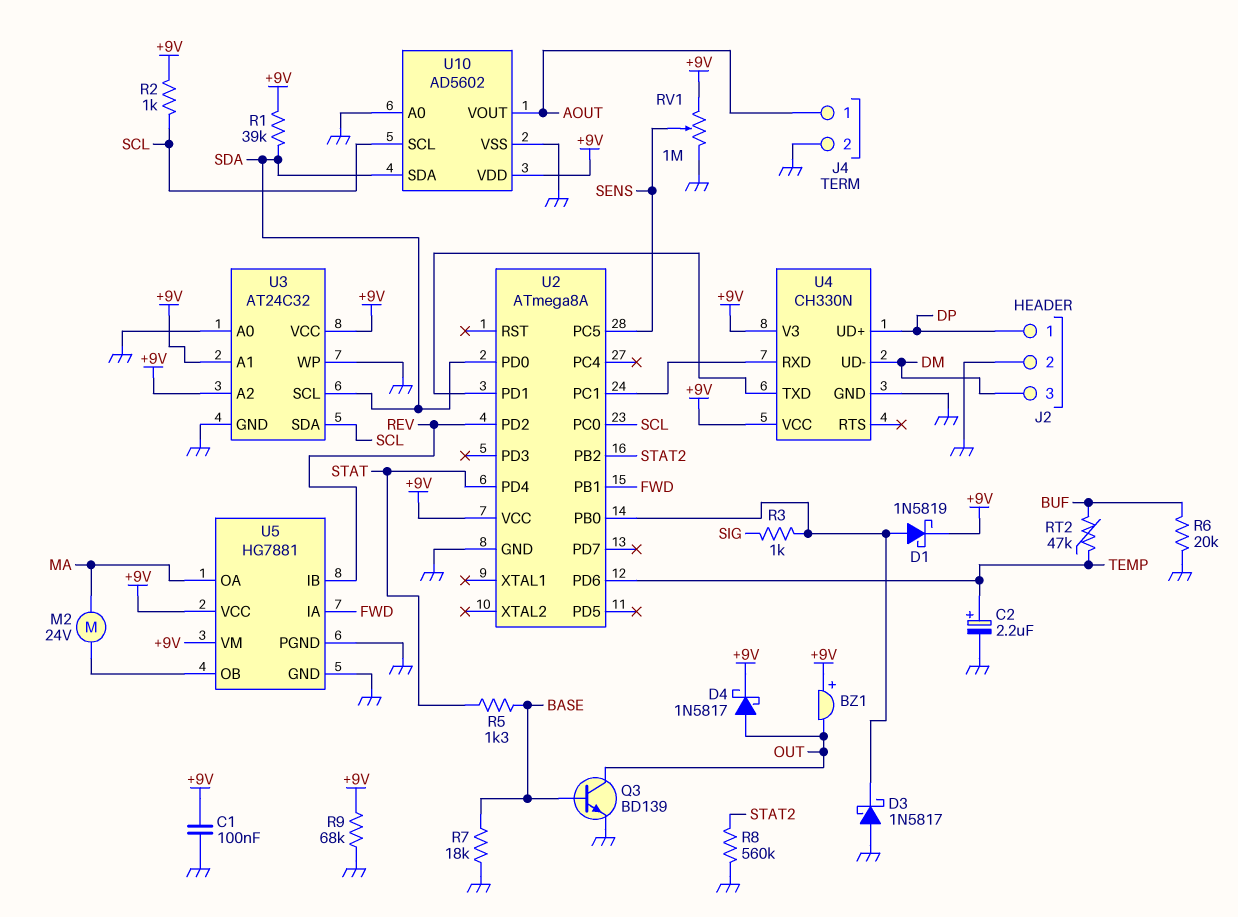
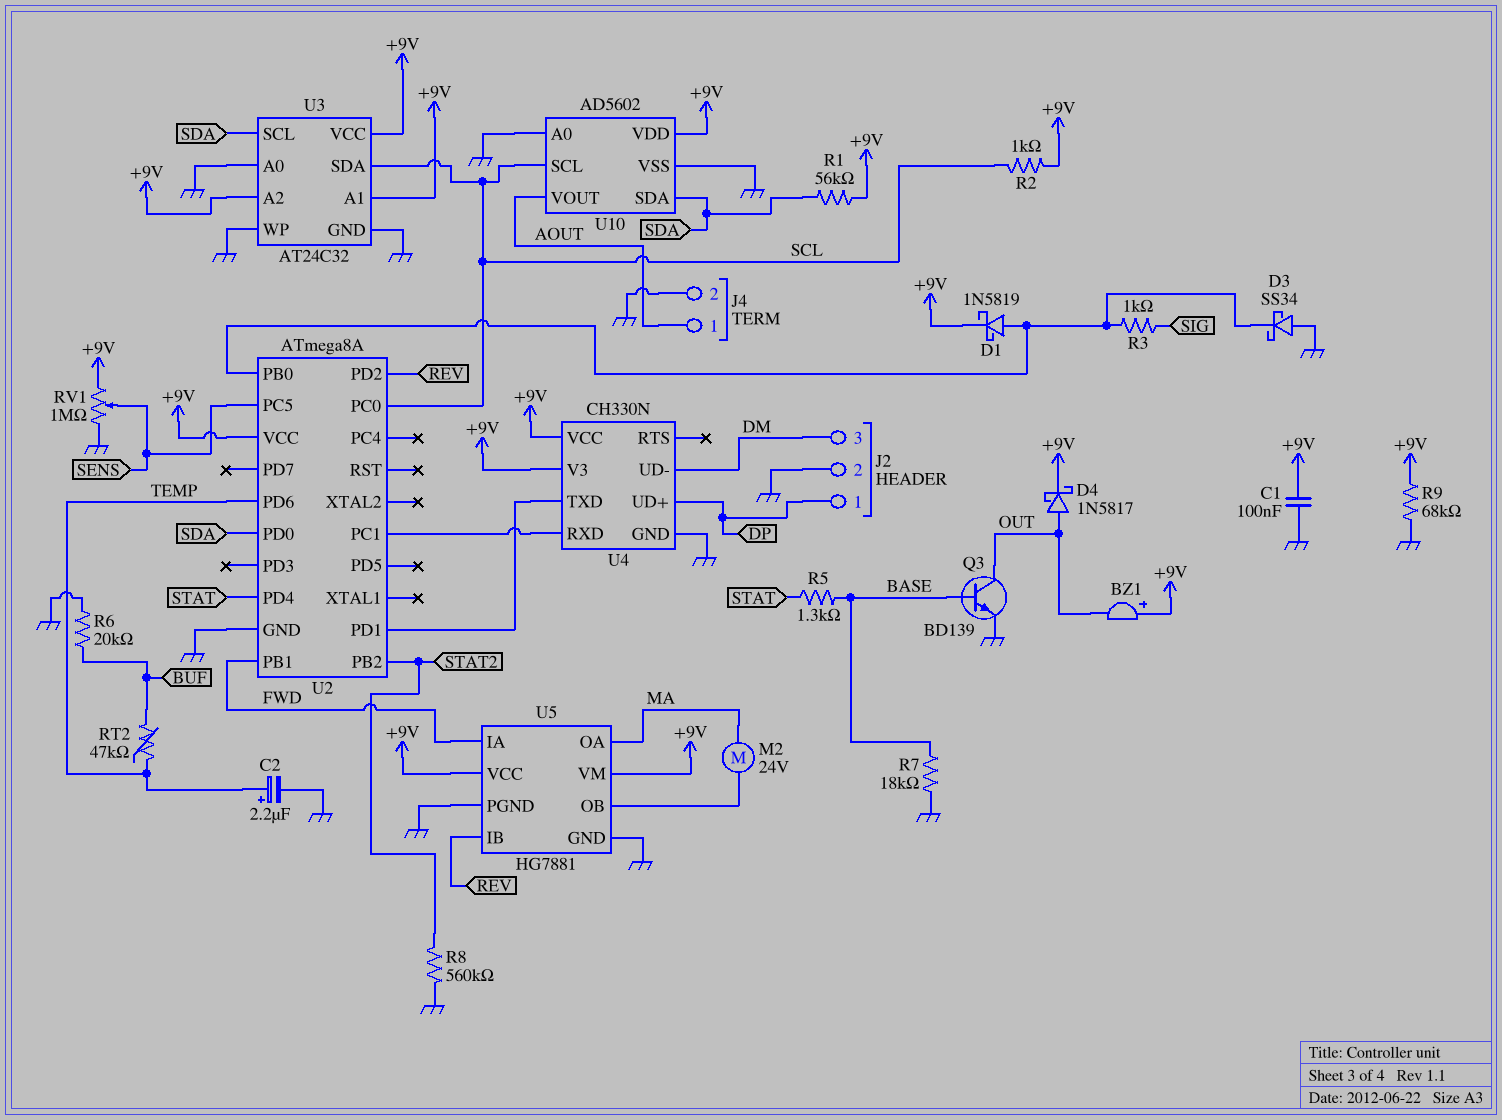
D3: schottky 1N5817 (A GND, K U2/PB0) -> schottky SS34 (A GND, K U2/PB0)
R1: 39k (+9V, SDA) -> 56k (+9V, SDA)

